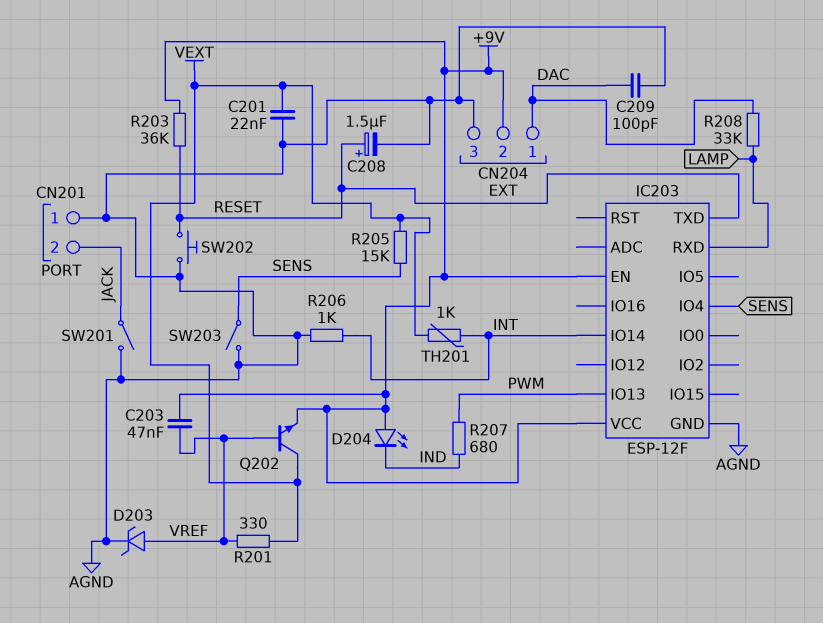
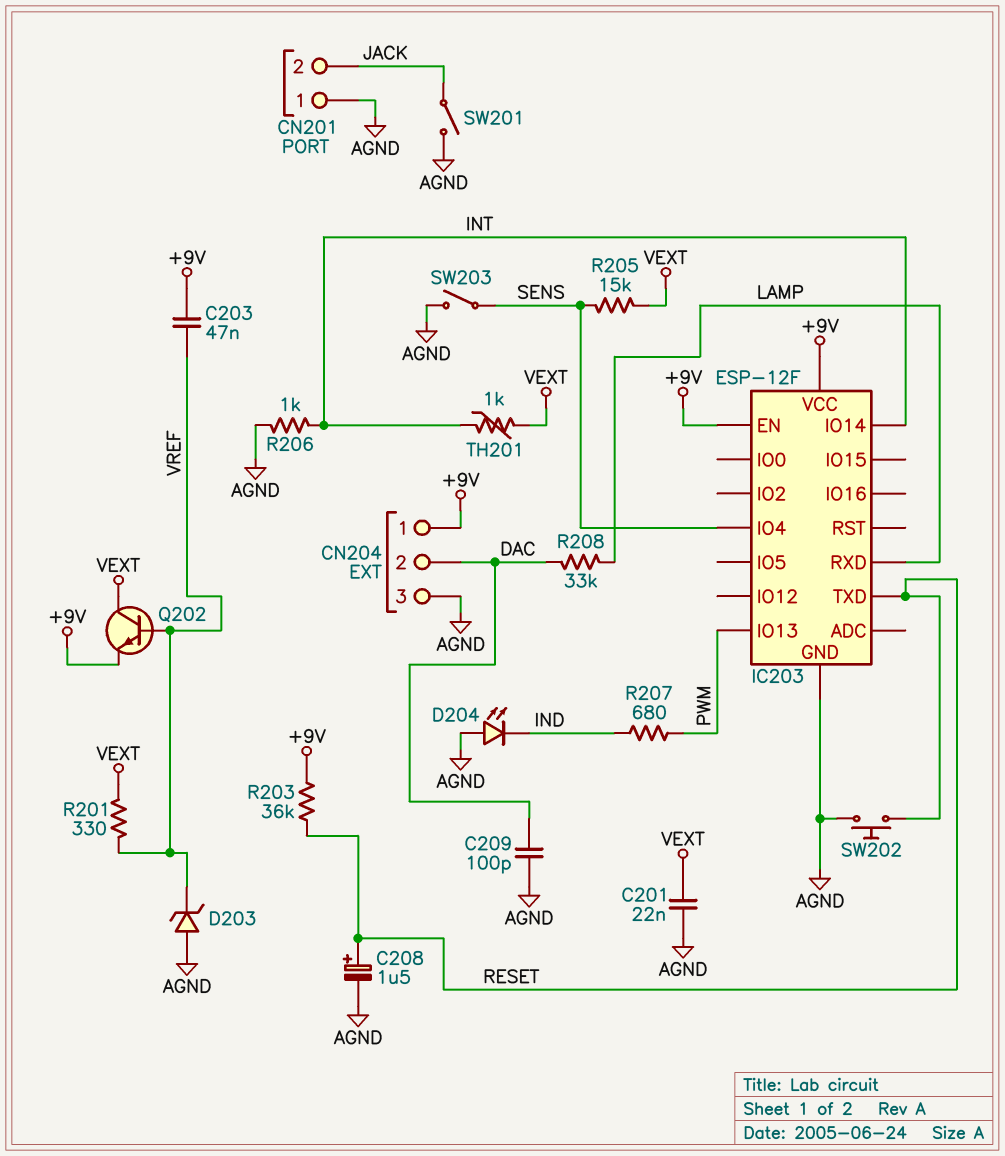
CN204 pin 1: DAC -> +9V
CN204 pin 2: +9V -> DAC
D203: zener (A VREF, K AGND) -> zener (A AGND, K VREF)
D204: LED (A +9V, K IND) -> LED (A AGND, K IND)

